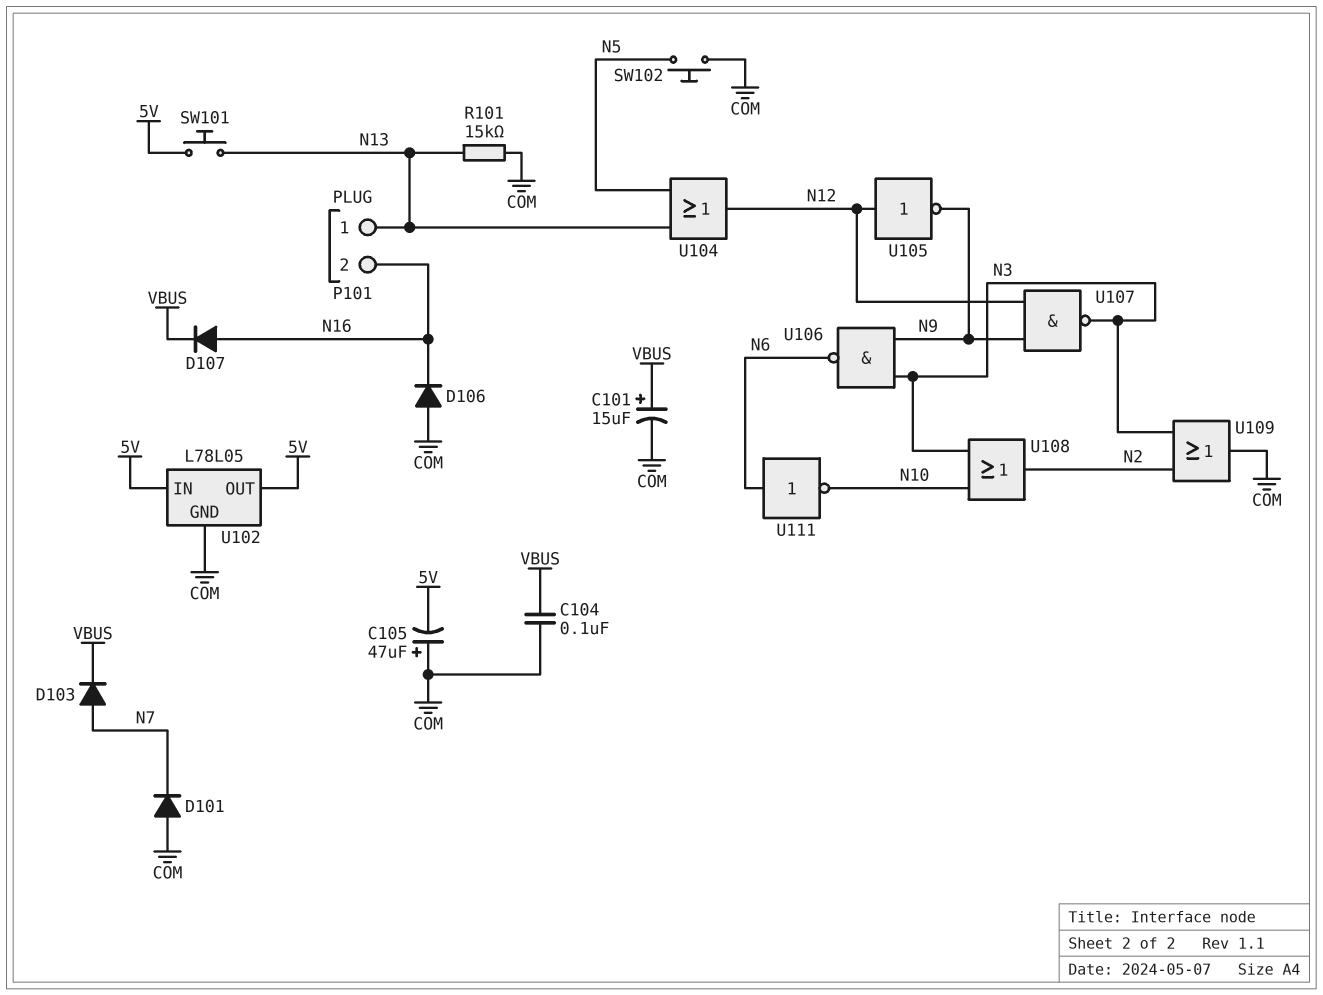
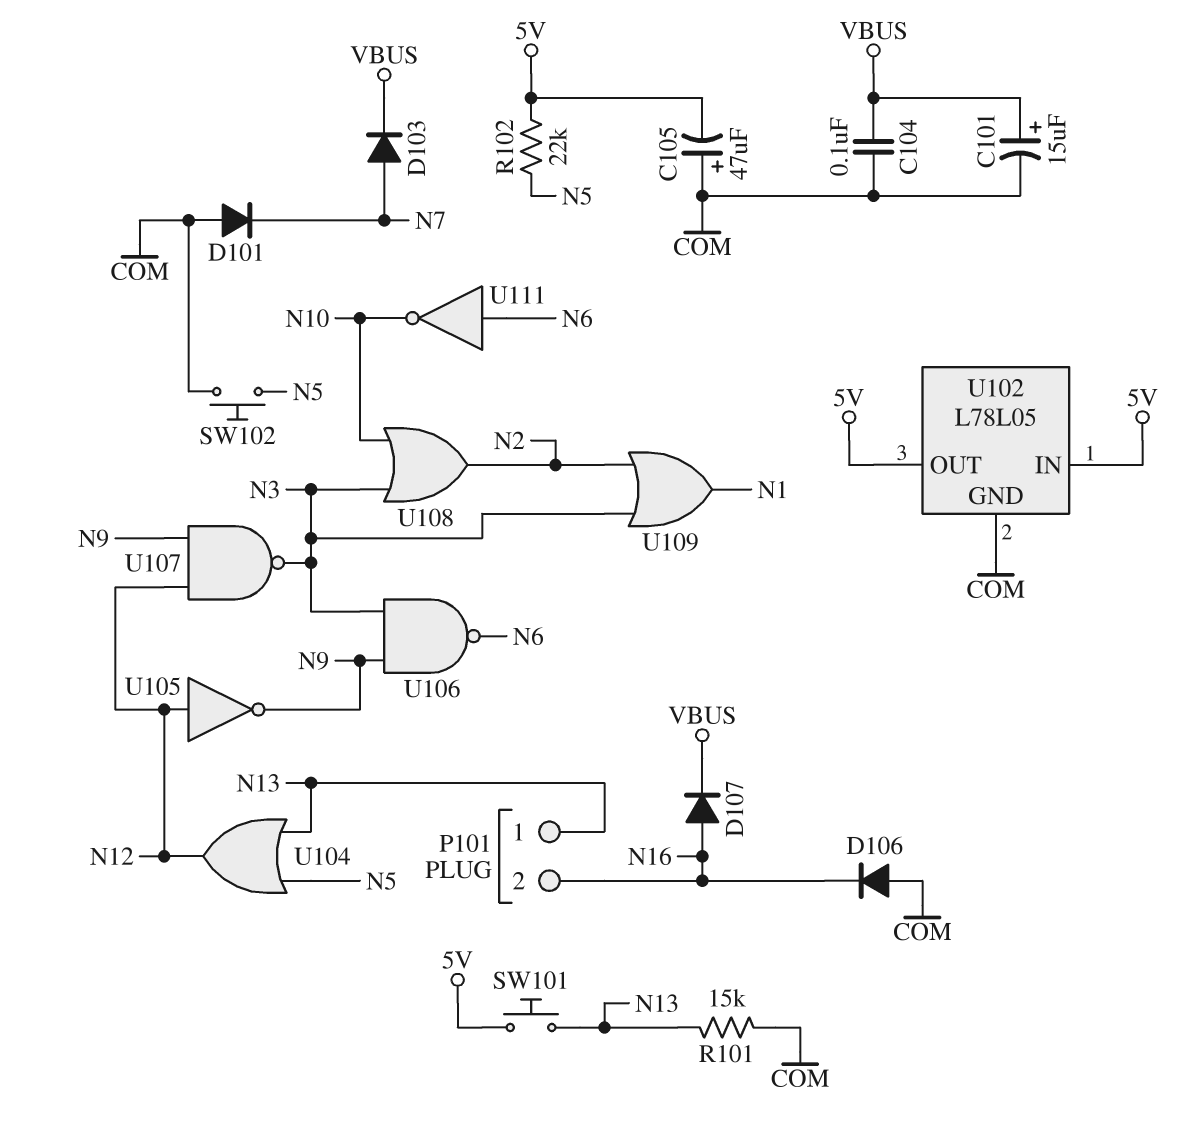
R102: none -> 22k (5V, N5)
U109: OR (in N2, in N3, out COM) -> OR (in N2, in N3, out N1)

